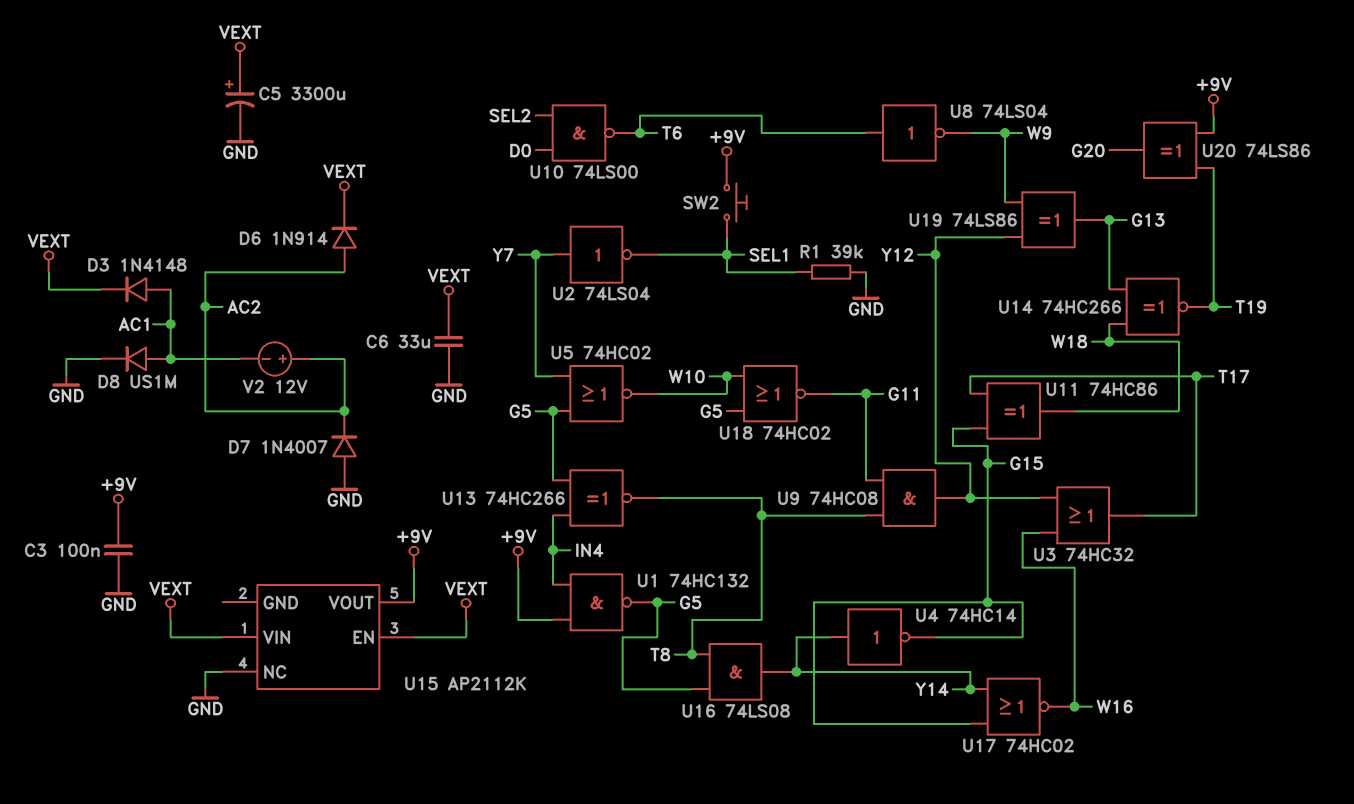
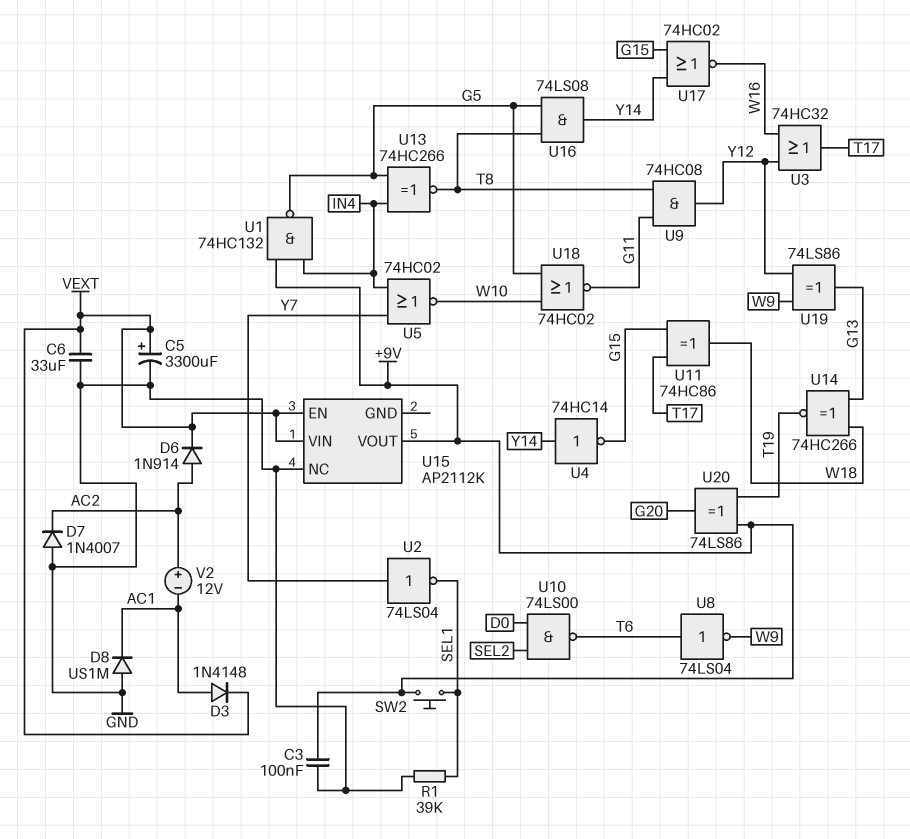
D8: diode US1M (A AC1, K GND) -> diode US1M (A GND, K AC1)
U5: NOR 74HC02 (in G5, in Y7, out W10) -> NOR 74HC02 (in IN4, in Y7, out W10)

